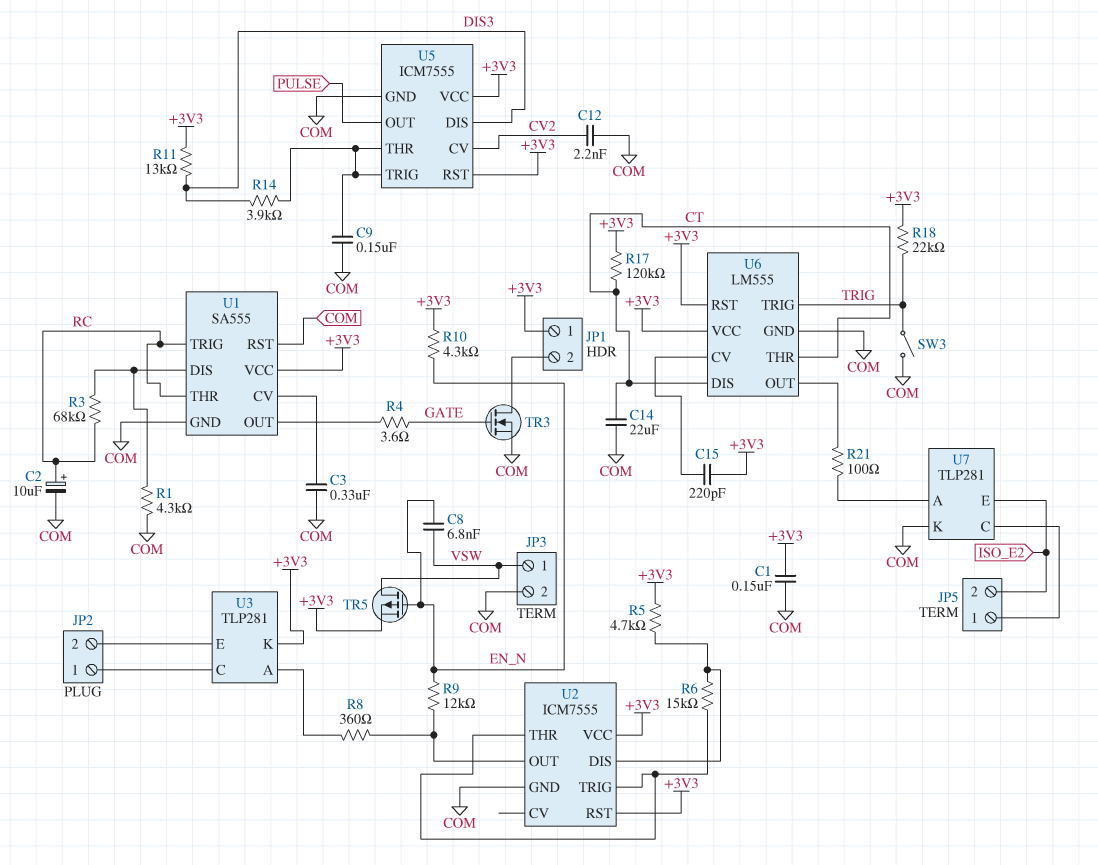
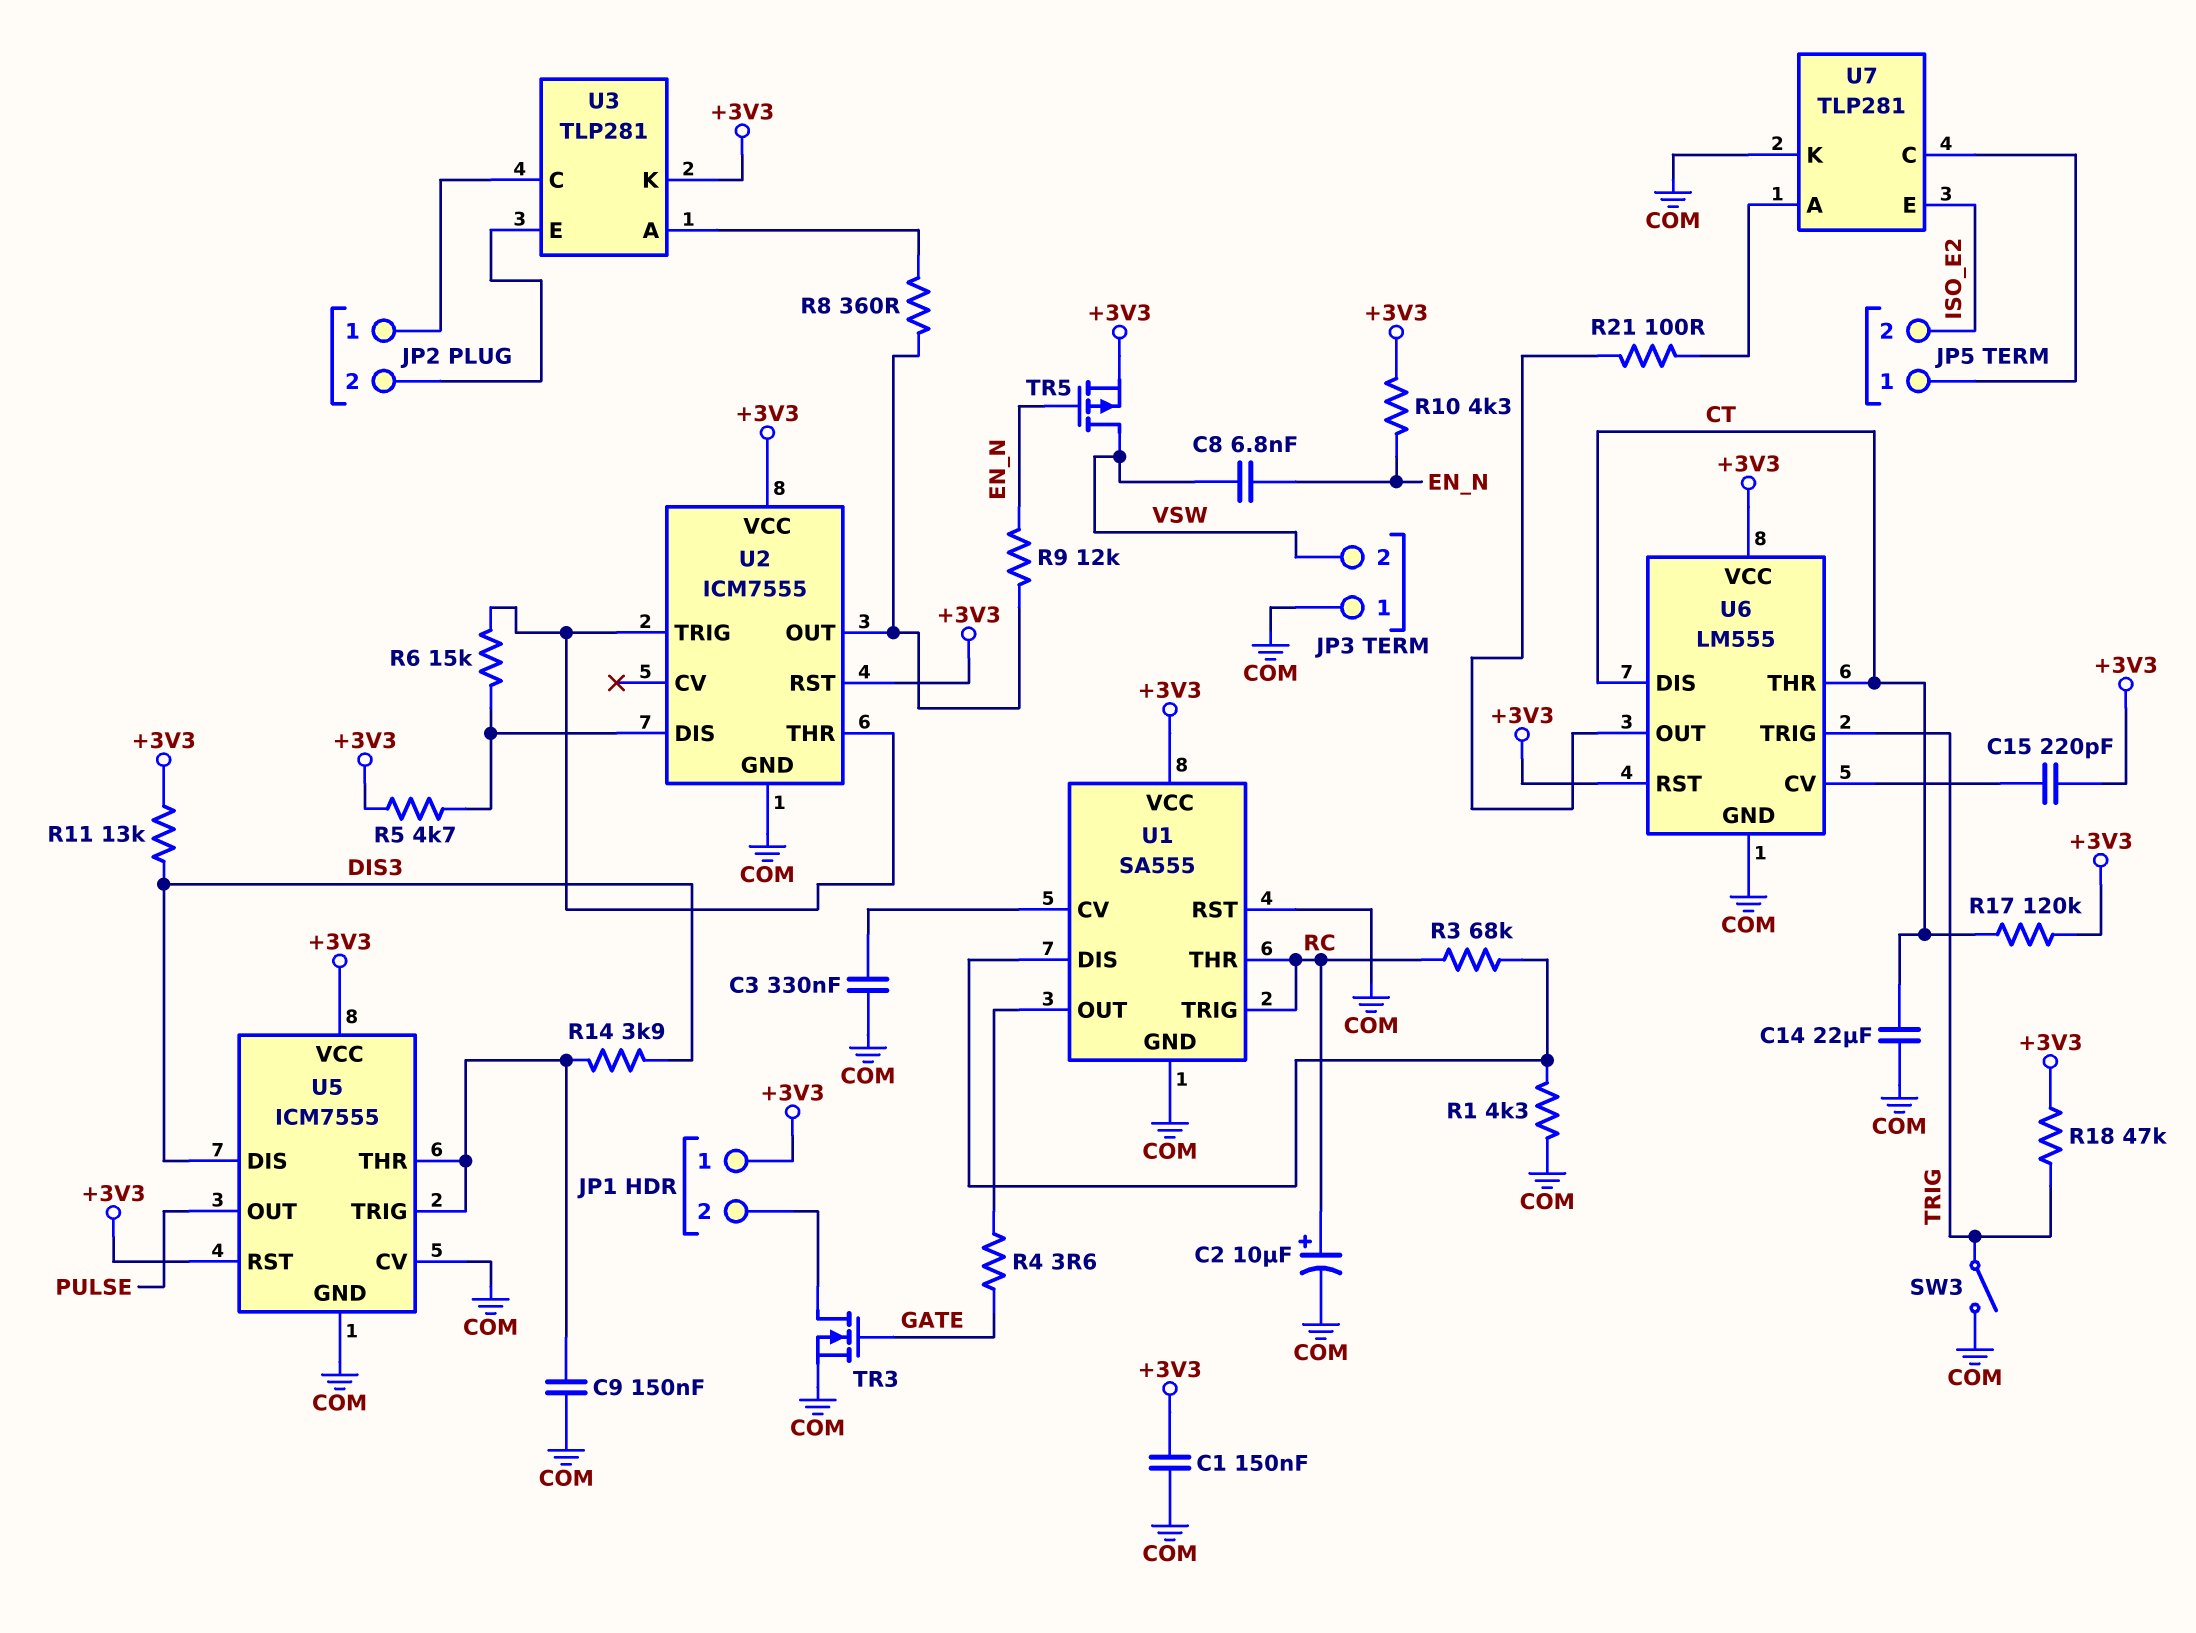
C12: 2.2nF (COM, CV2) -> none
JP3 pin 1: VSW -> COM
JP3 pin 2: COM -> VSW
R18: 22k (+3V3, TRIG) -> 47k (+3V3, TRIG)
U5 pin CV: CV2 -> COM

